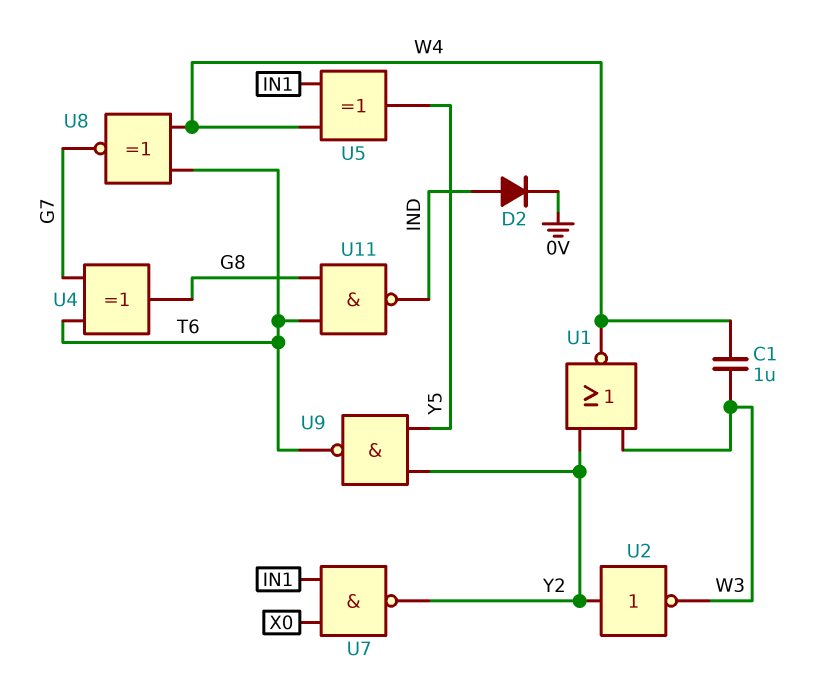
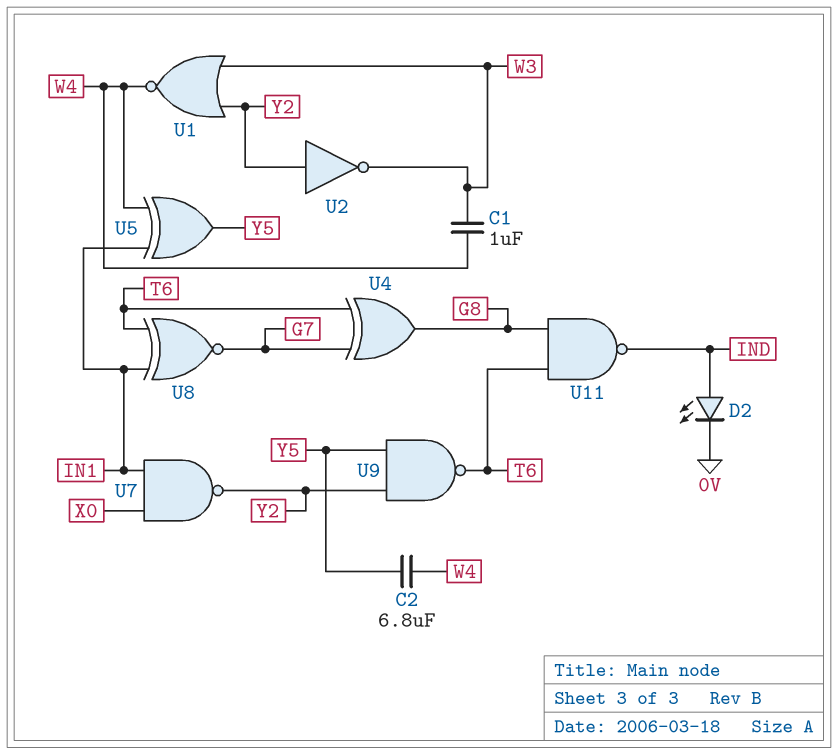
C2: none -> 6.8uF (W4, Y5)
D2: diode (A IND, K 0V) -> LED (A IND, K 0V)
U8: XNOR (in T6, in W4, out G7) -> XNOR (in IN1, in T6, out G7)

